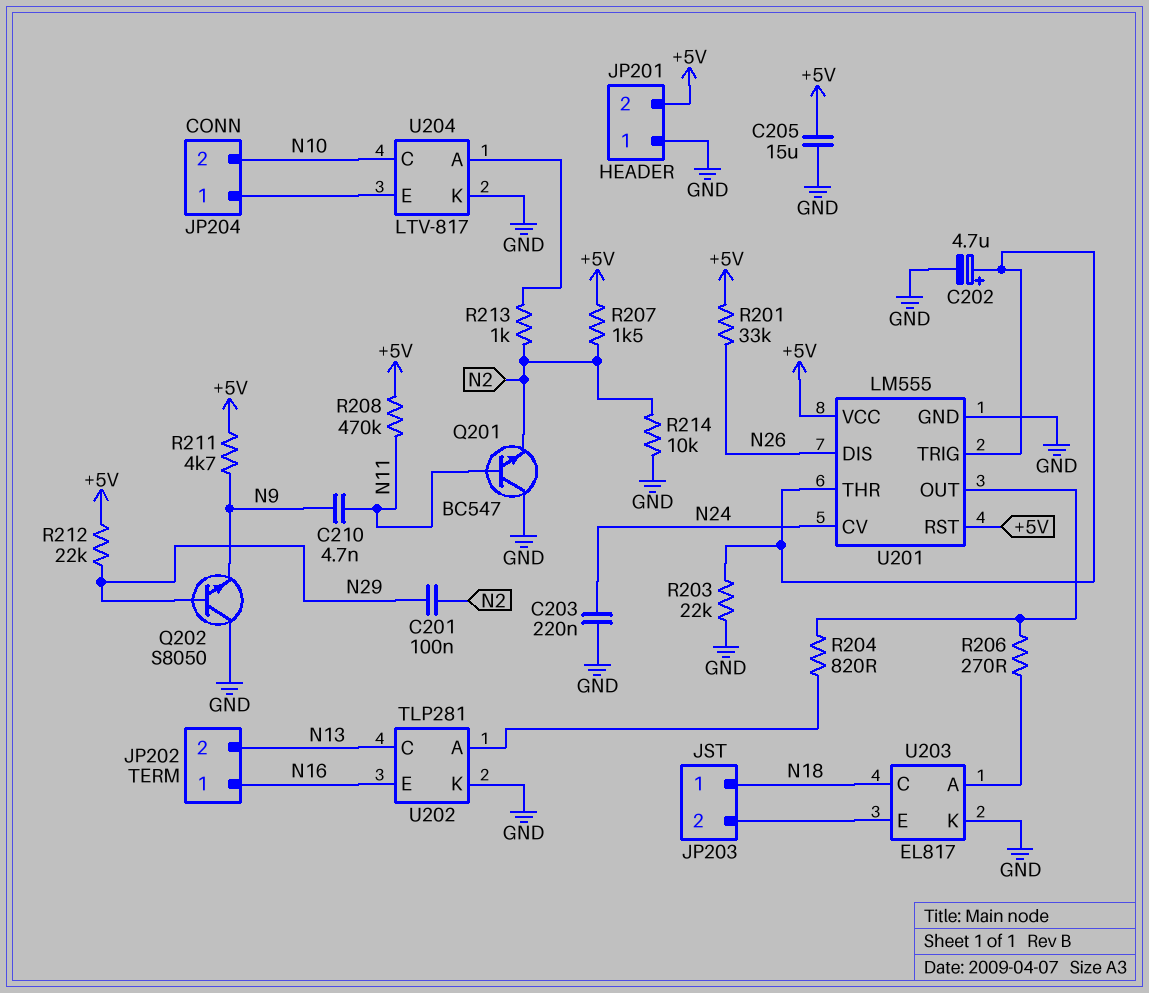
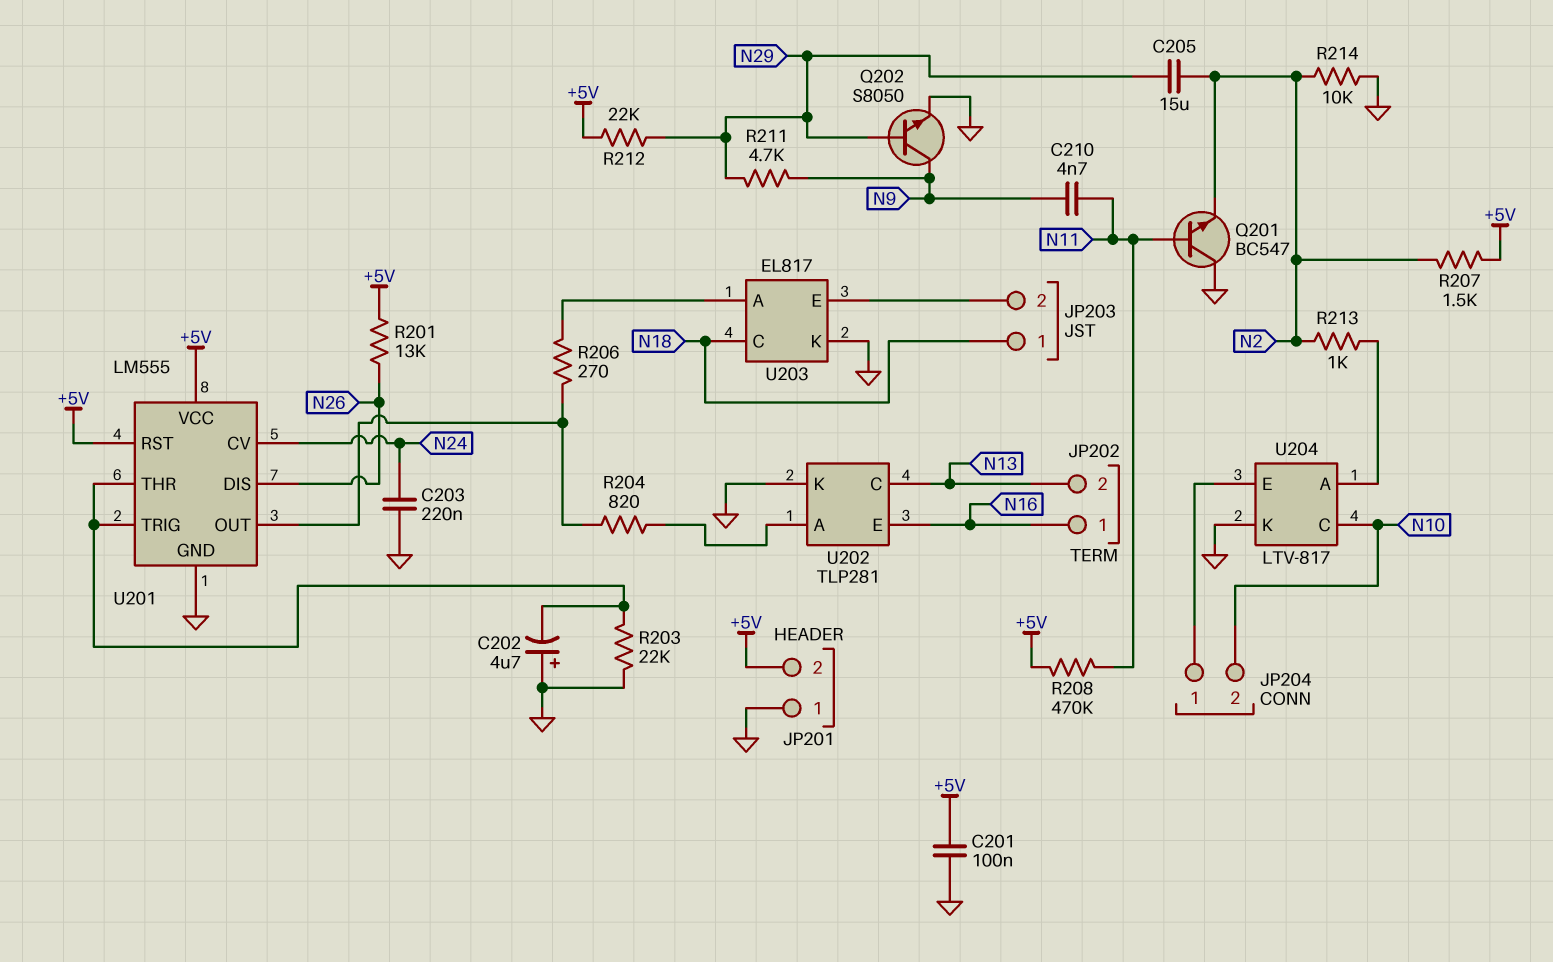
C201: 100nF (N2, N29) -> 100nF (+5V, GND)
C202: 4.7uF (plus U201/THR, minus GND) -> 4.7uF (plus GND, minus U201/THR)
C205: 15uF (+5V, GND) -> 15uF (N2, N29)
Q202: NPN S8050 (B N29, C GND, E N9) -> NPN S8050 (B N29, C N9, E GND)
R201: 33k (+5V, N26) -> 13k (+5V, N26)
R211: 4.7k (+5V, N9) -> 4.7k (N9, N29)

